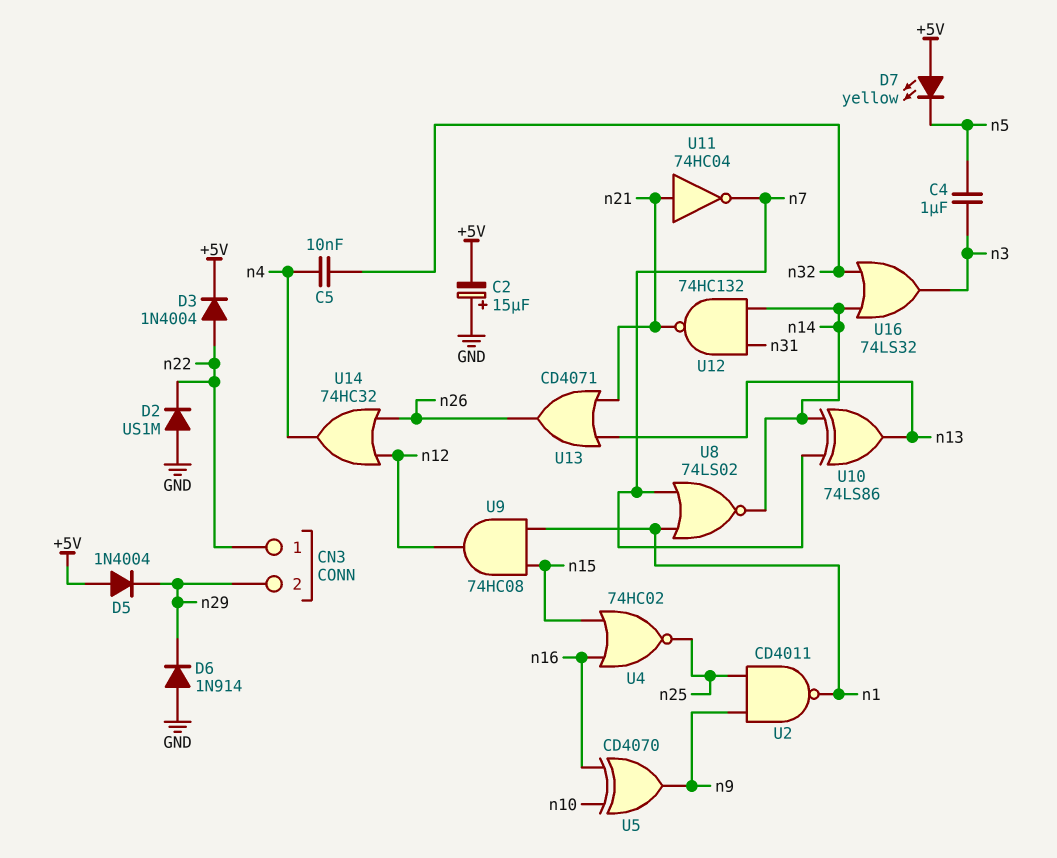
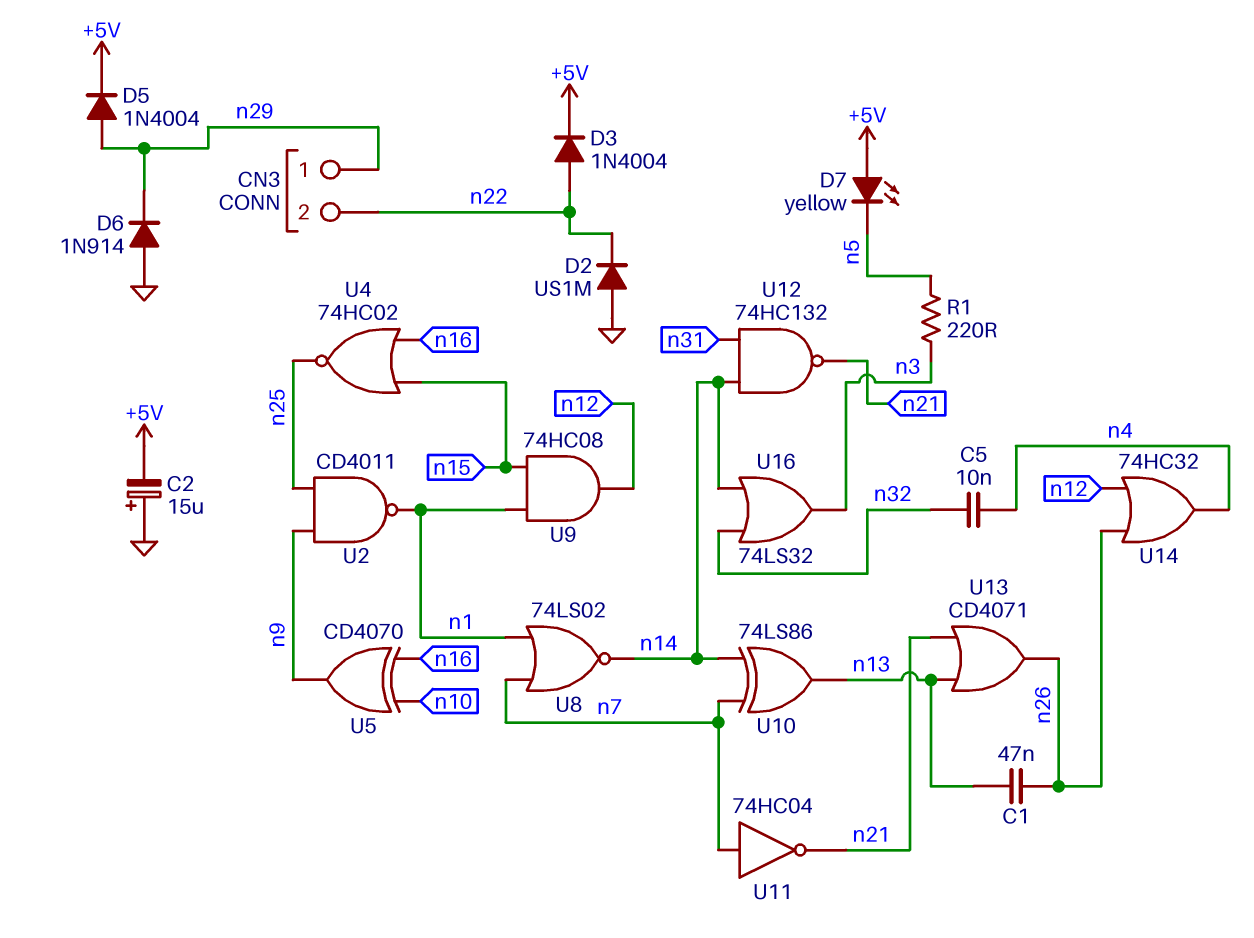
C1: none -> 47nF (n13, n26)
C4: 1uF (n3, n5) -> none
CN3 pin 1: n22 -> n29
CN3 pin 2: n29 -> n22
D5: diode 1N4004 (A +5V, K n29) -> diode 1N4004 (A n29, K +5V)
R1: none -> 220 (n3, n5)
U11: NOT 74HC04 (in n21, out n7) -> NOT 74HC04 (in n7, out n21)

